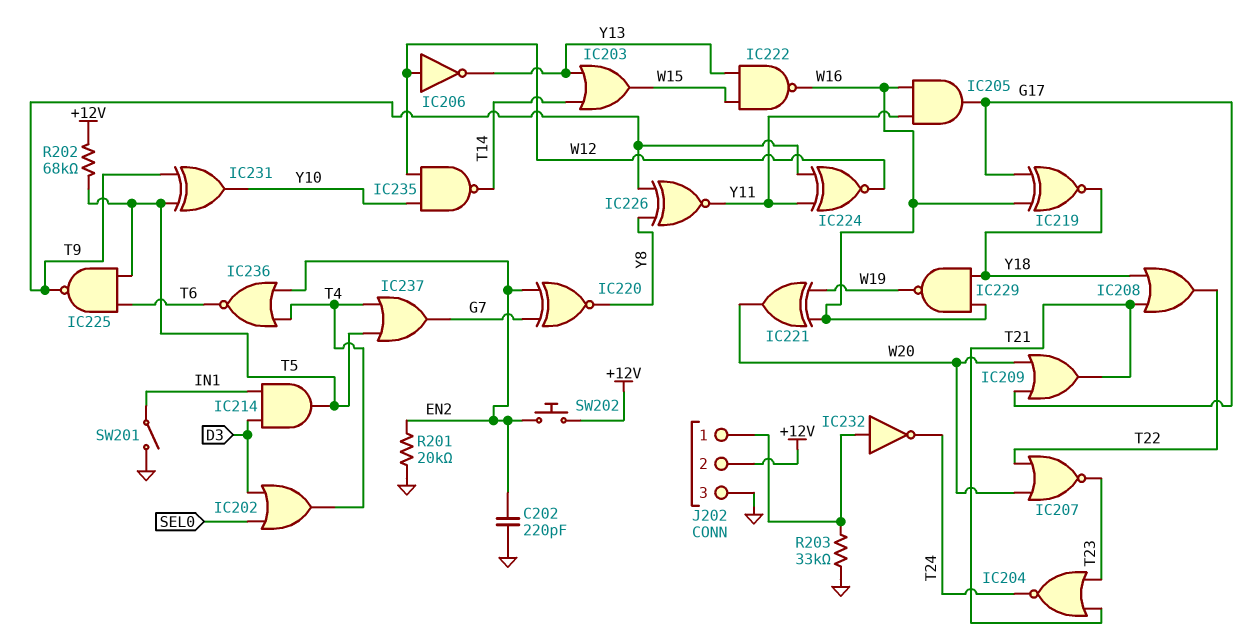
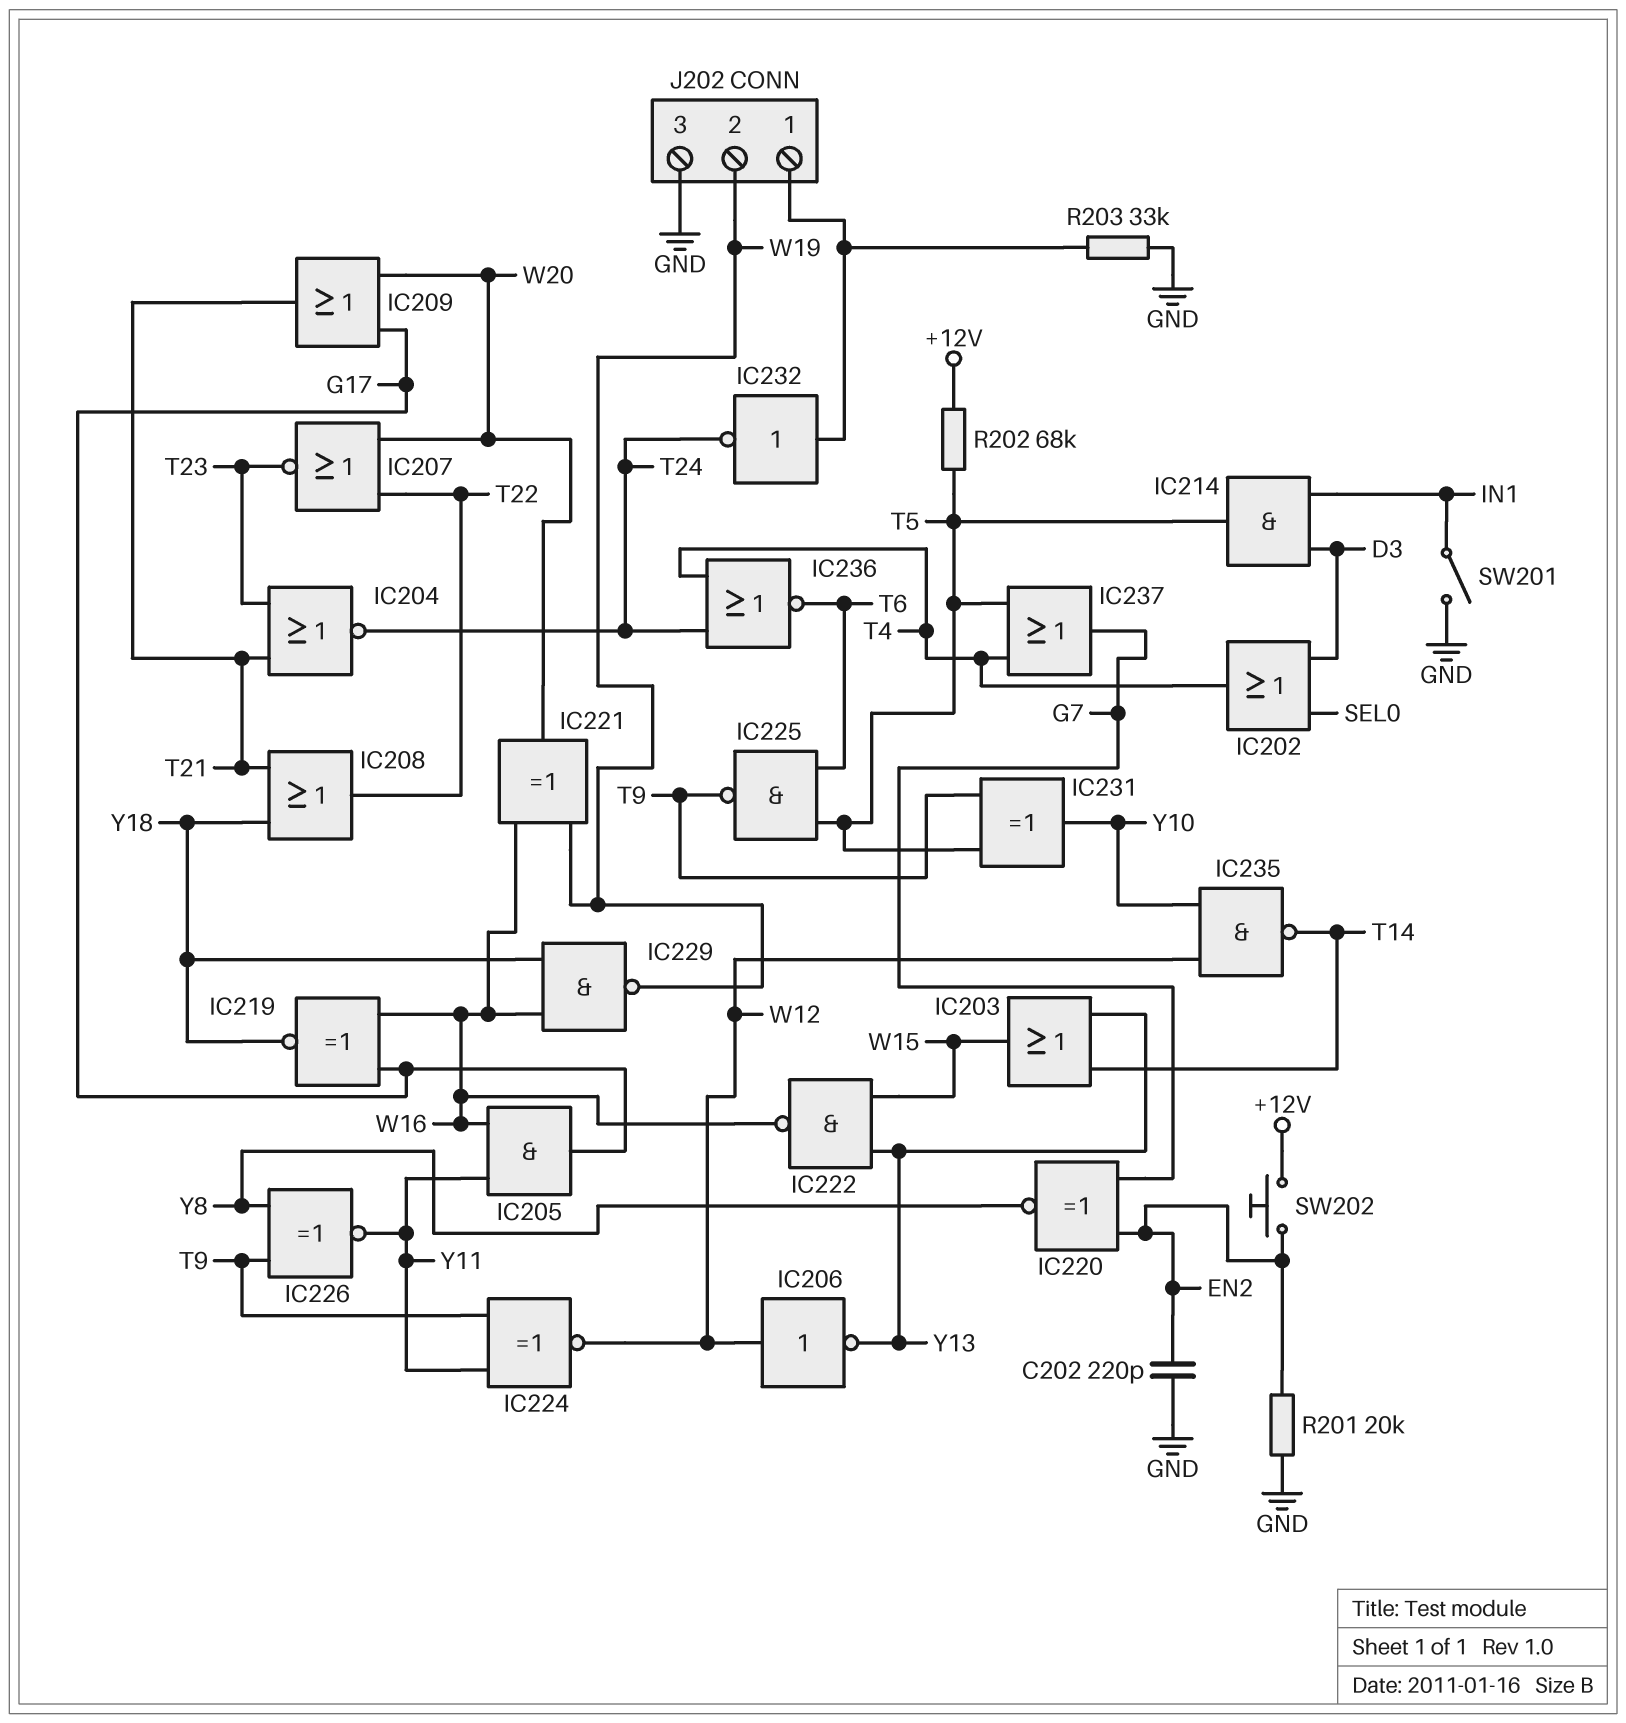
IC236: NOR (in EN2, in T4, out T6) -> NOR (in T4, in T24, out T6)
J202 pin 2: +12V -> W19

